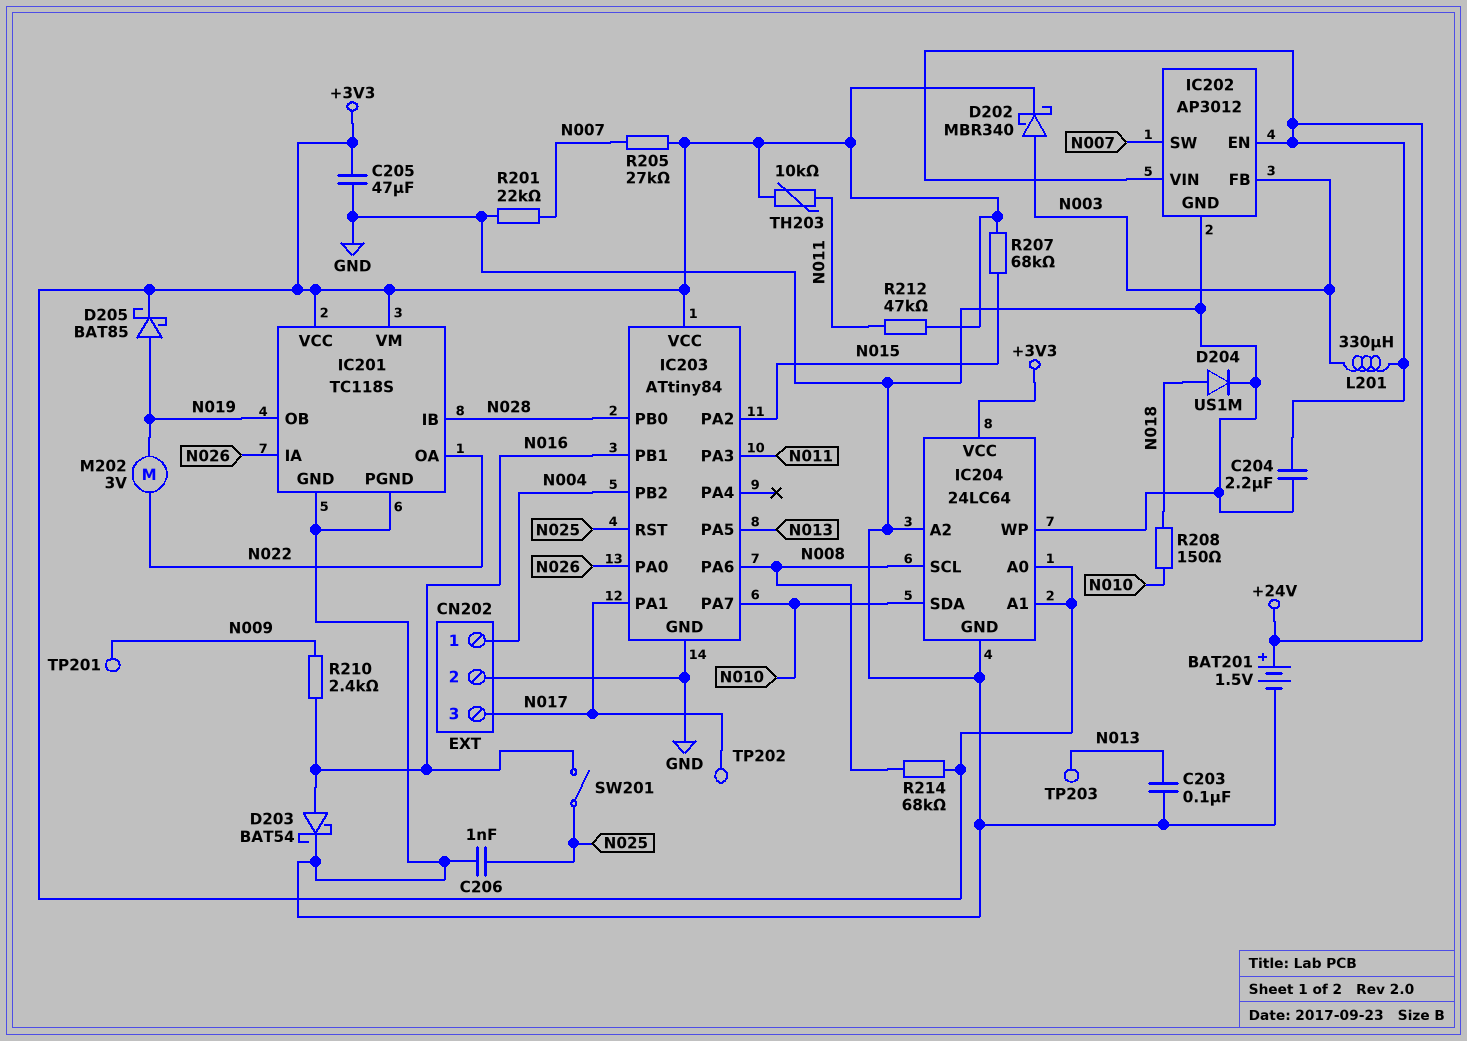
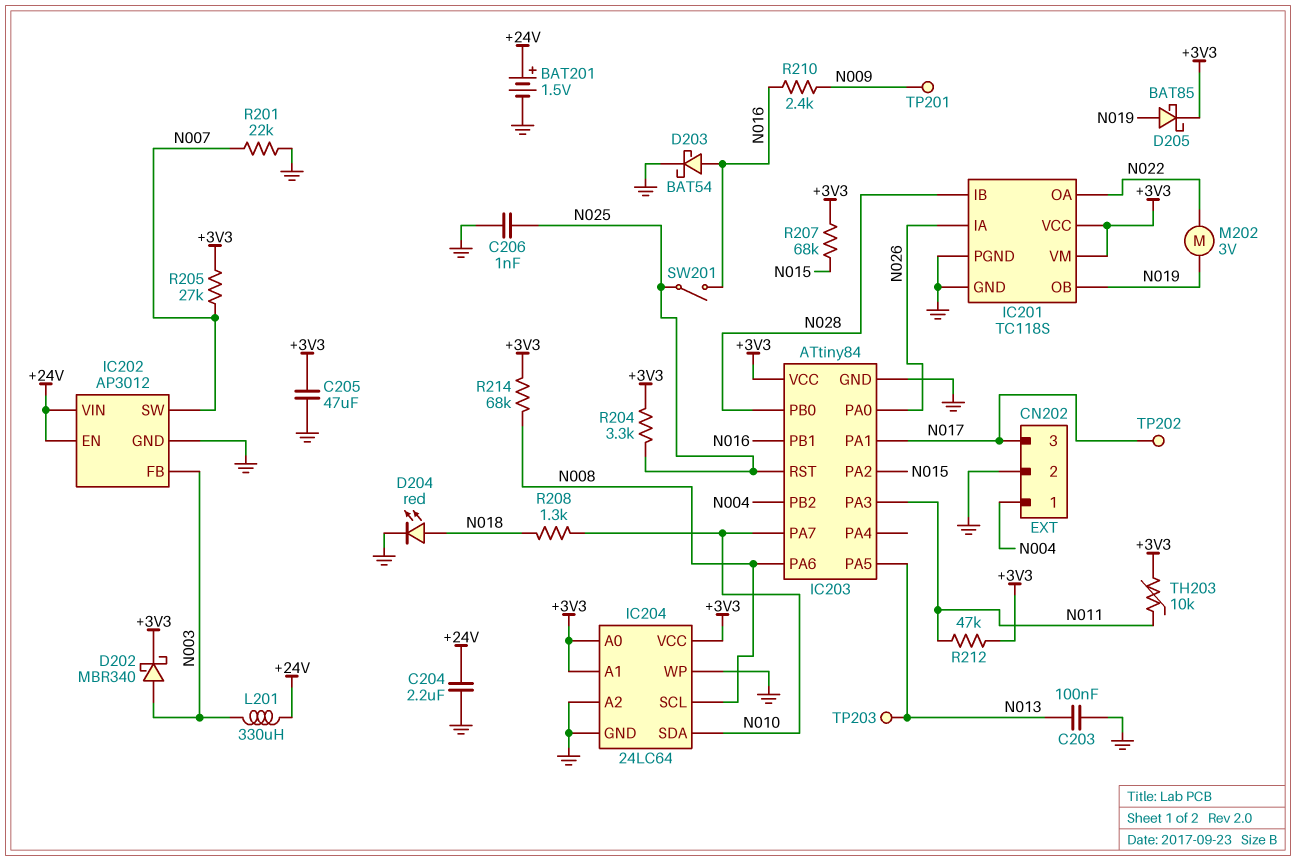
D204: diode US1M (A N018, K GND) -> LED red (A N018, K GND)
R204: none -> 3.3k (+3V3, N025)
R208: 150 (N010, N018) -> 1.3k (N010, N018)

